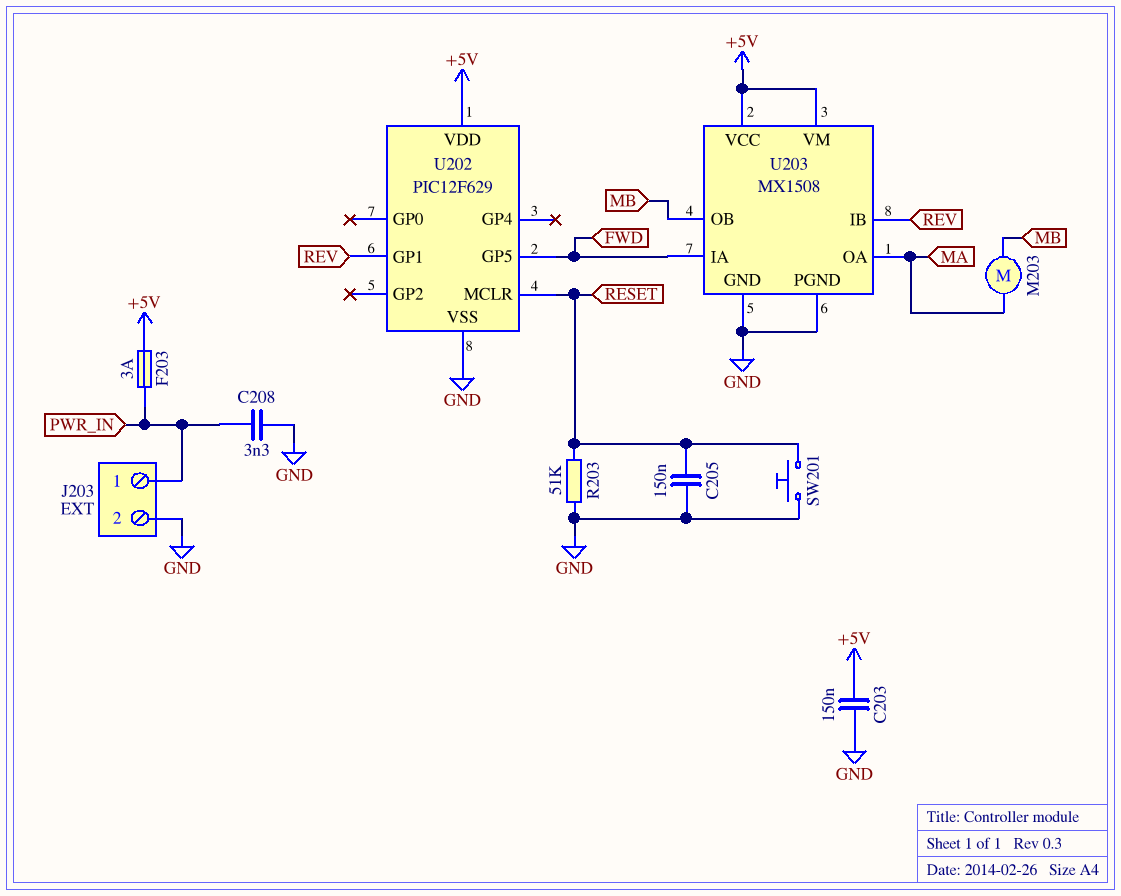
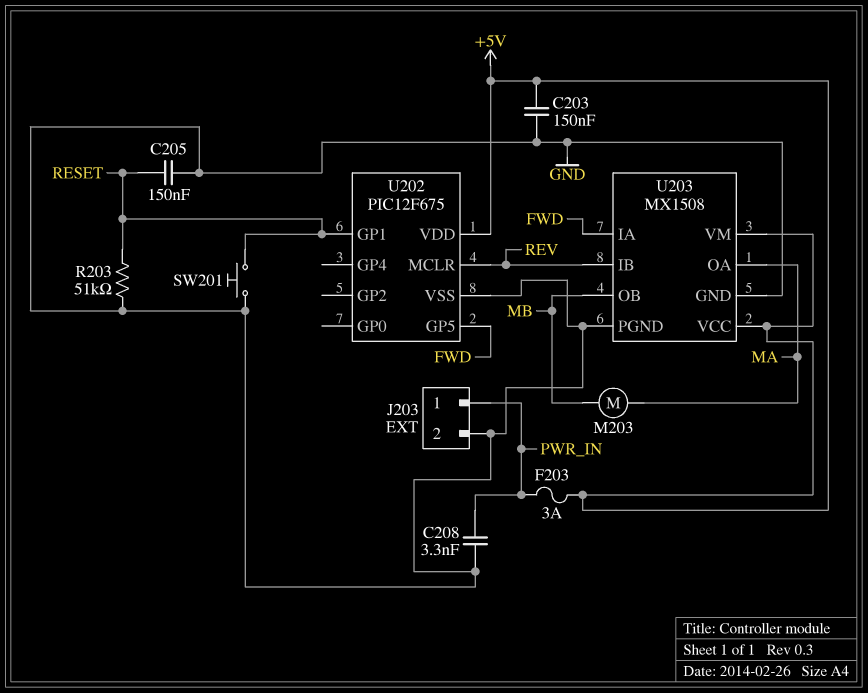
U202: PIC12F629 -> PIC12F675
U202 pin GP1: REV -> RESET
U202 pin MCLR: RESET -> REV

